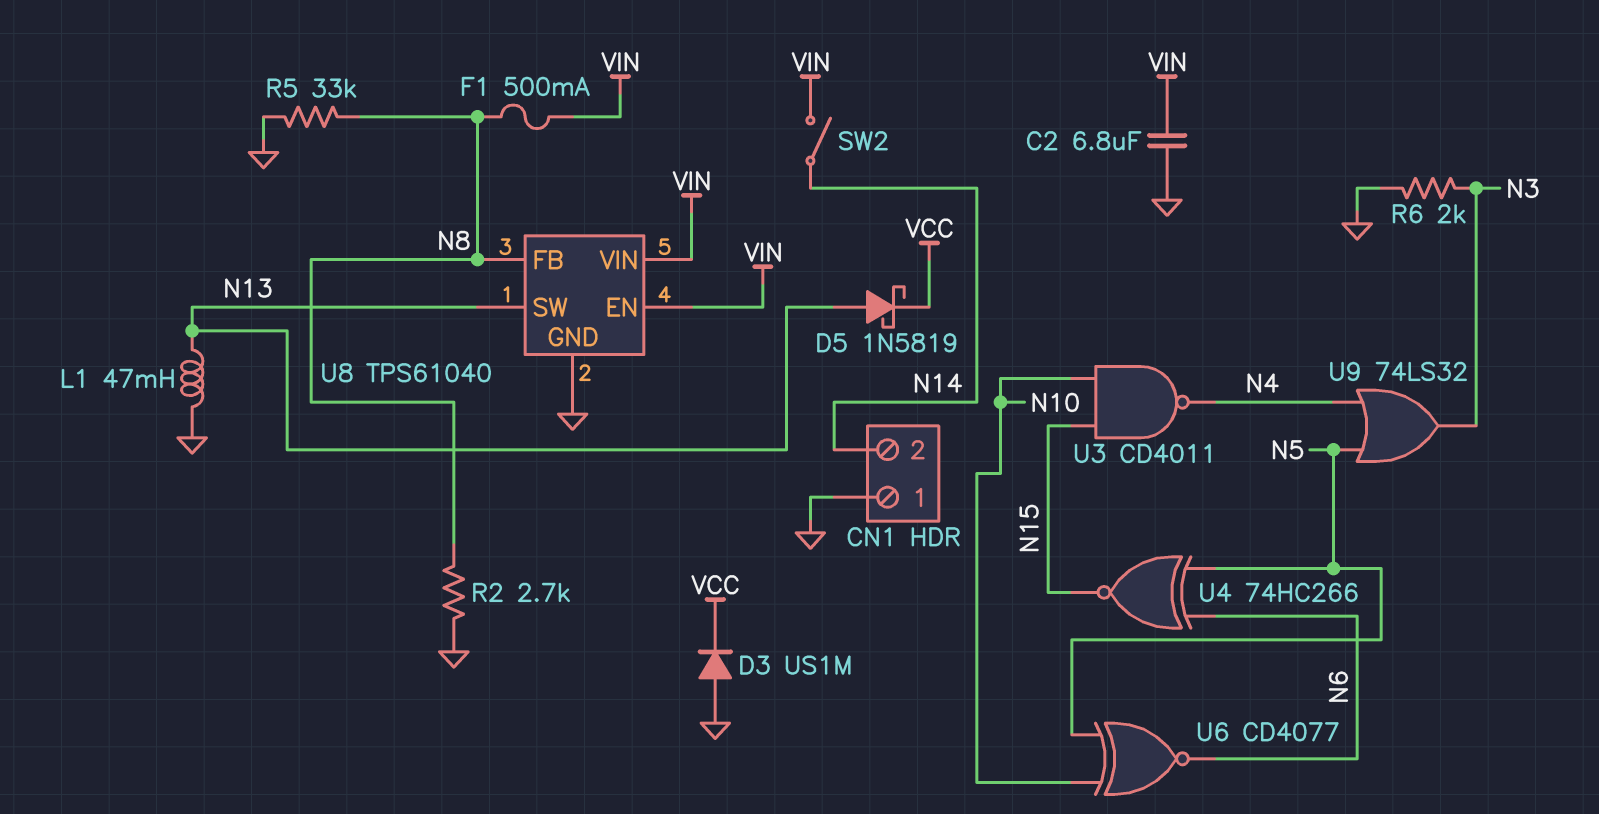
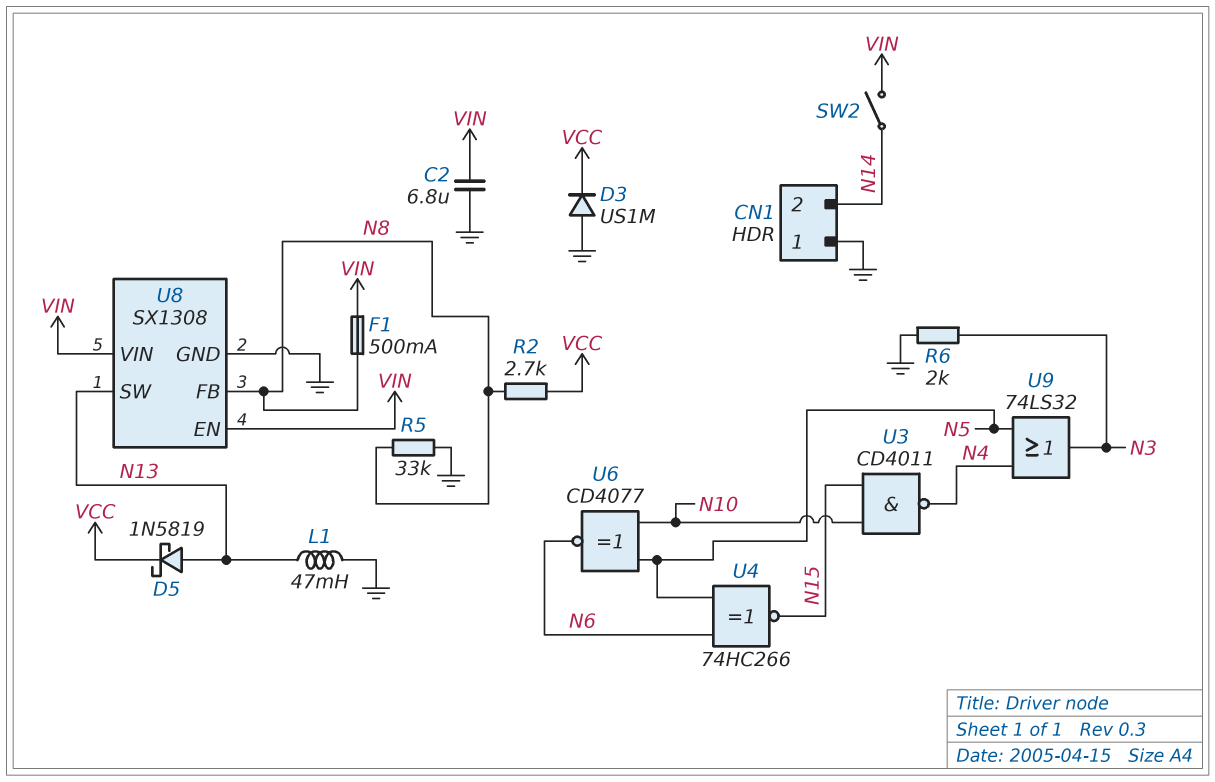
R2: 2.7k (GND, N8) -> 2.7k (N8, VCC)
U8: TPS61040 -> SX1308

